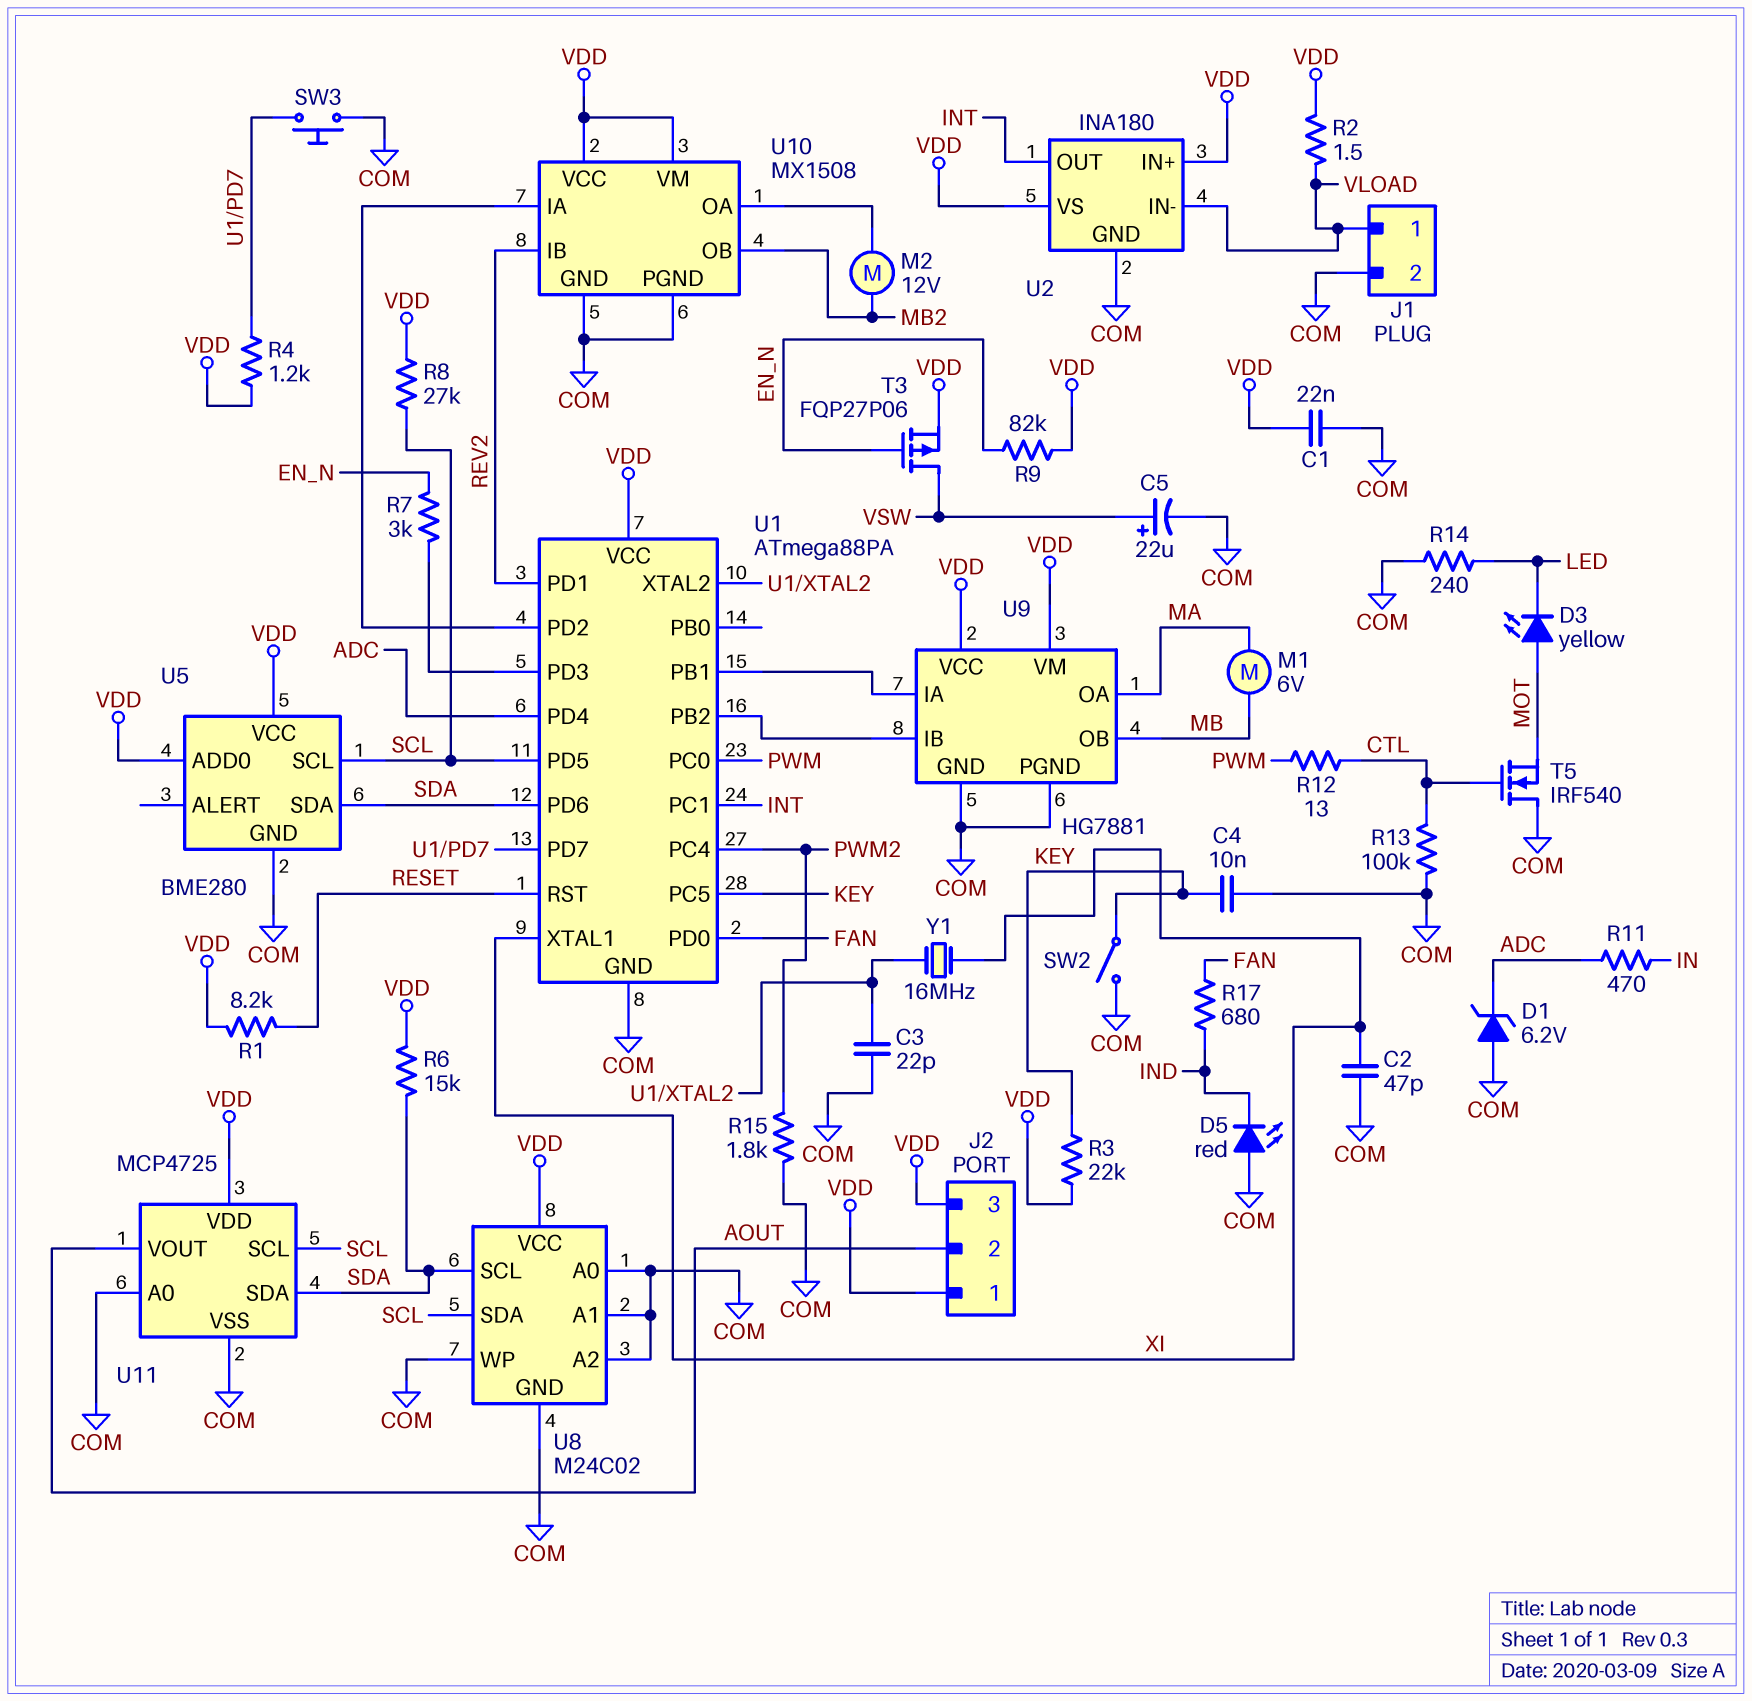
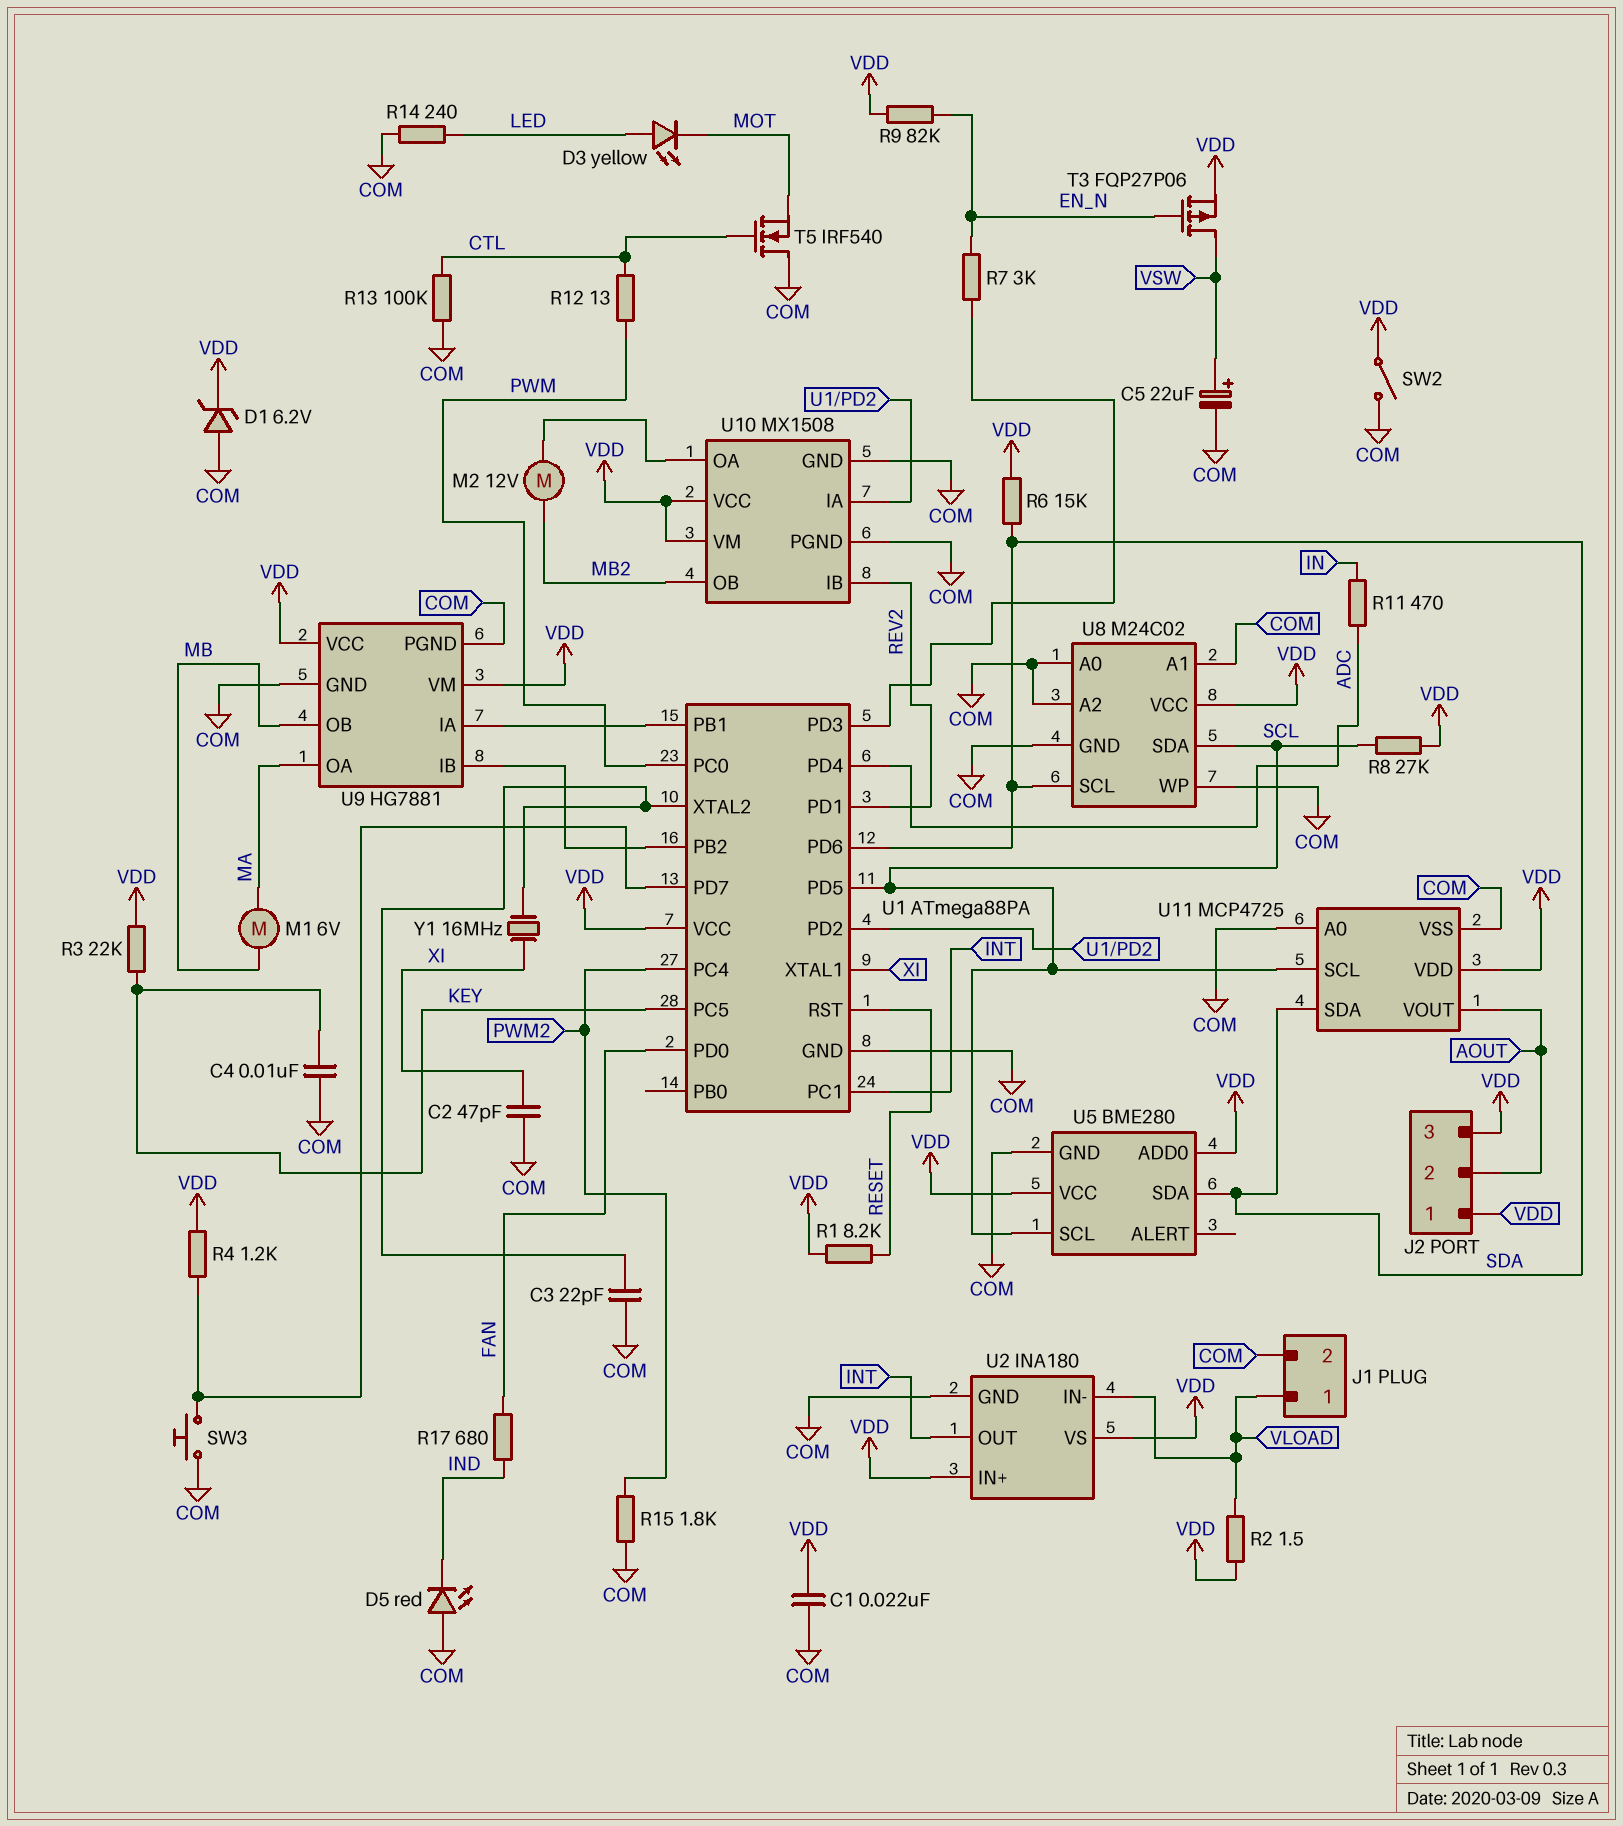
D1: zener 6.2V (A COM, K ADC) -> zener 6.2V (A COM, K VDD)
D3: LED yellow (A MOT, K LED) -> LED yellow (A LED, K MOT)
SW2: switch (COM, KEY) -> switch (COM, VDD)

